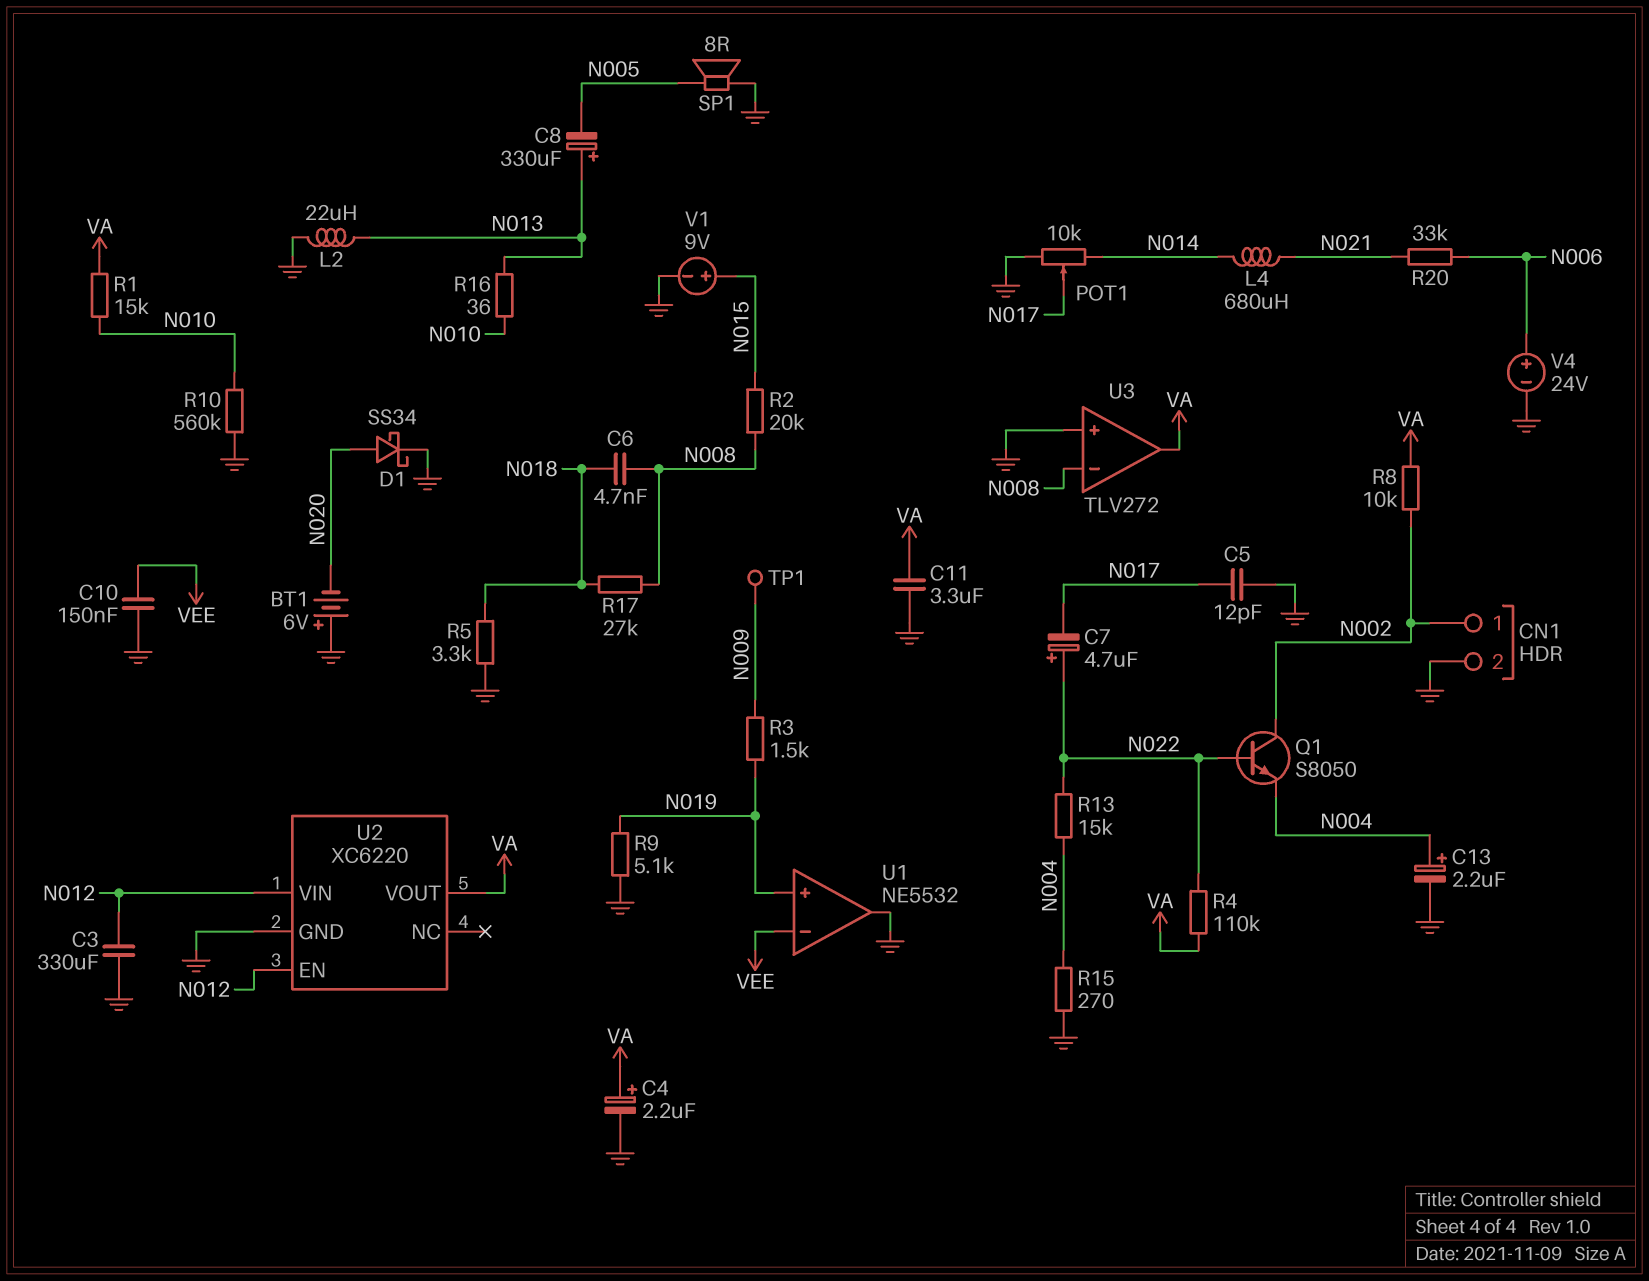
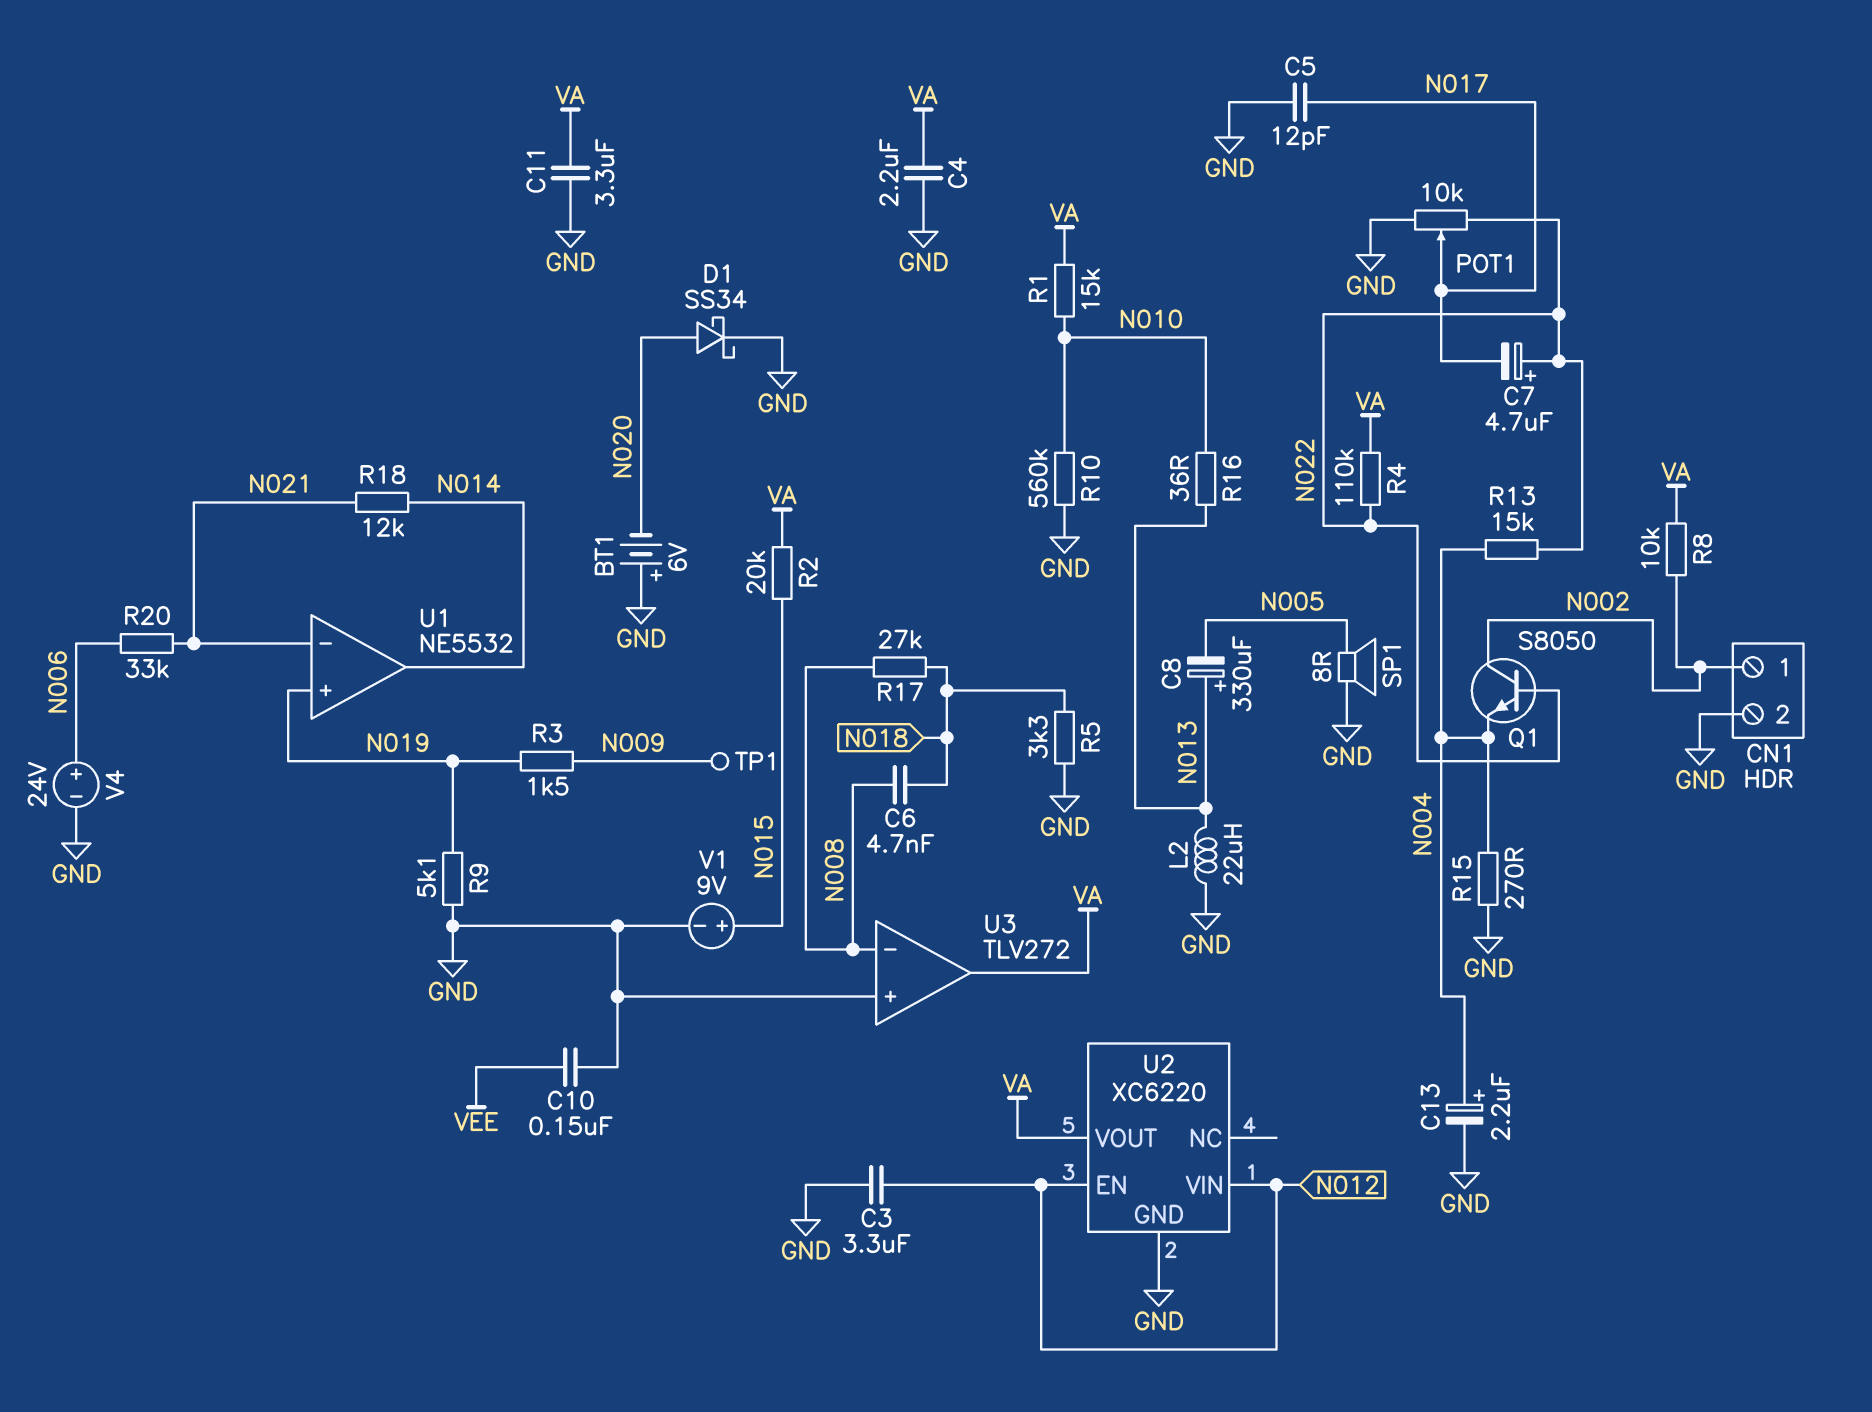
C3: 330uF (GND, N012) -> 3.3uF (GND, N012)
C4: 2.2uF (plus VA, minus GND) -> 2.2uF (GND, VA)
L4: 680uH (N014, N021) -> none
POT1: 10k (GND, N014, wiper N017) -> 10k (GND, N022, wiper N017)
R2: 20k (N008, N015) -> 20k (N015, VA)
R18: none -> 12k (N014, N021)
U1 pin in-: VEE -> N021
U1 pin out: GND -> N014

